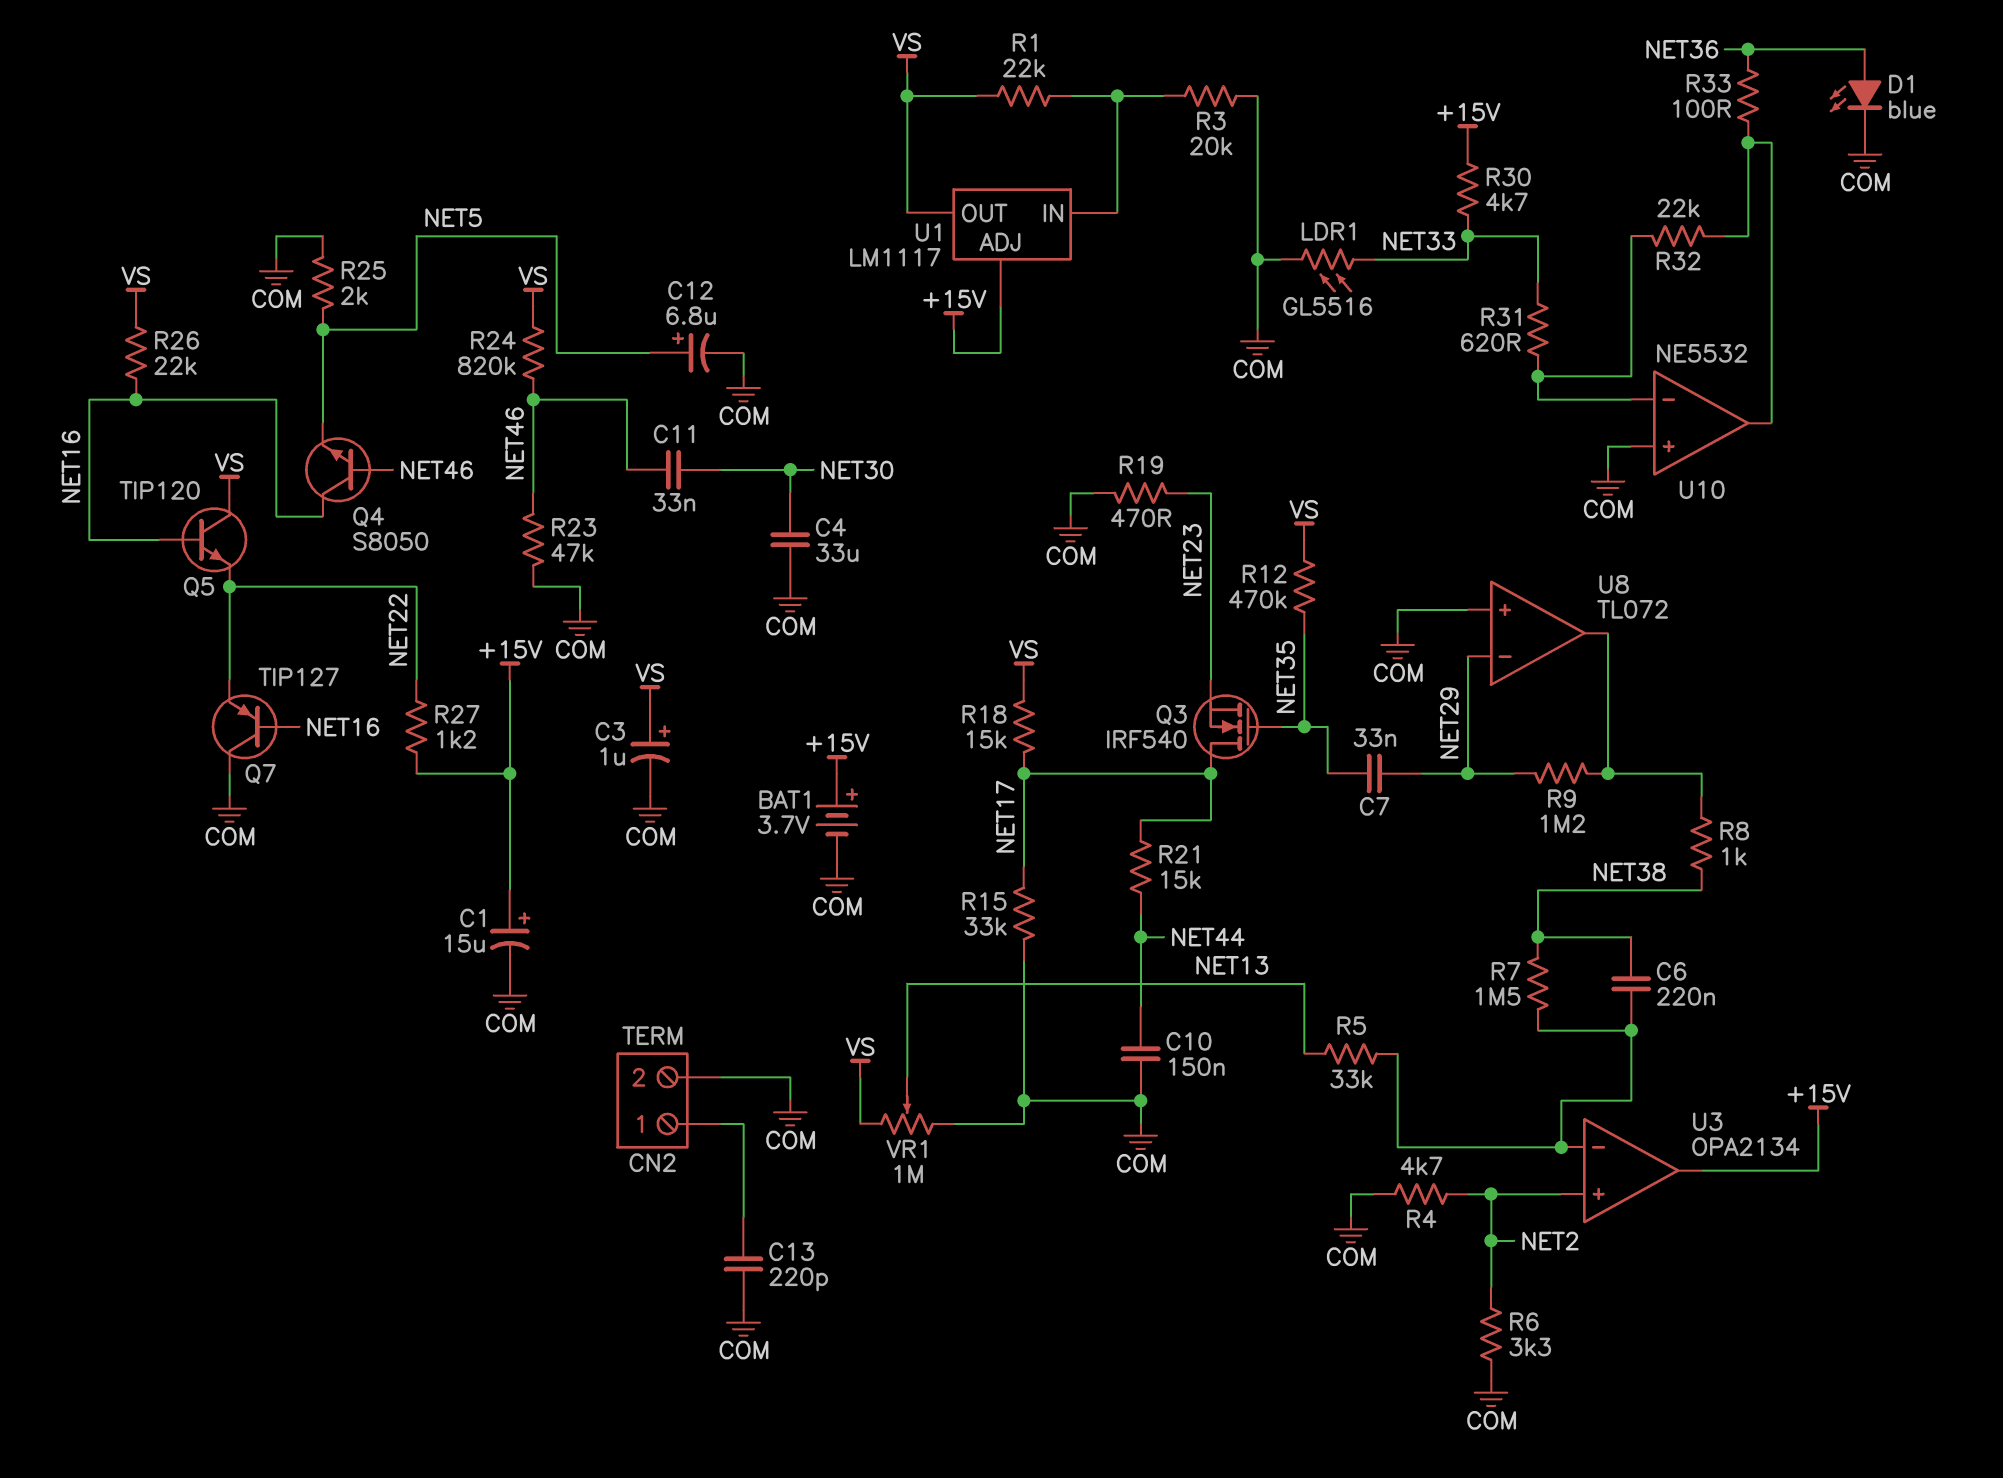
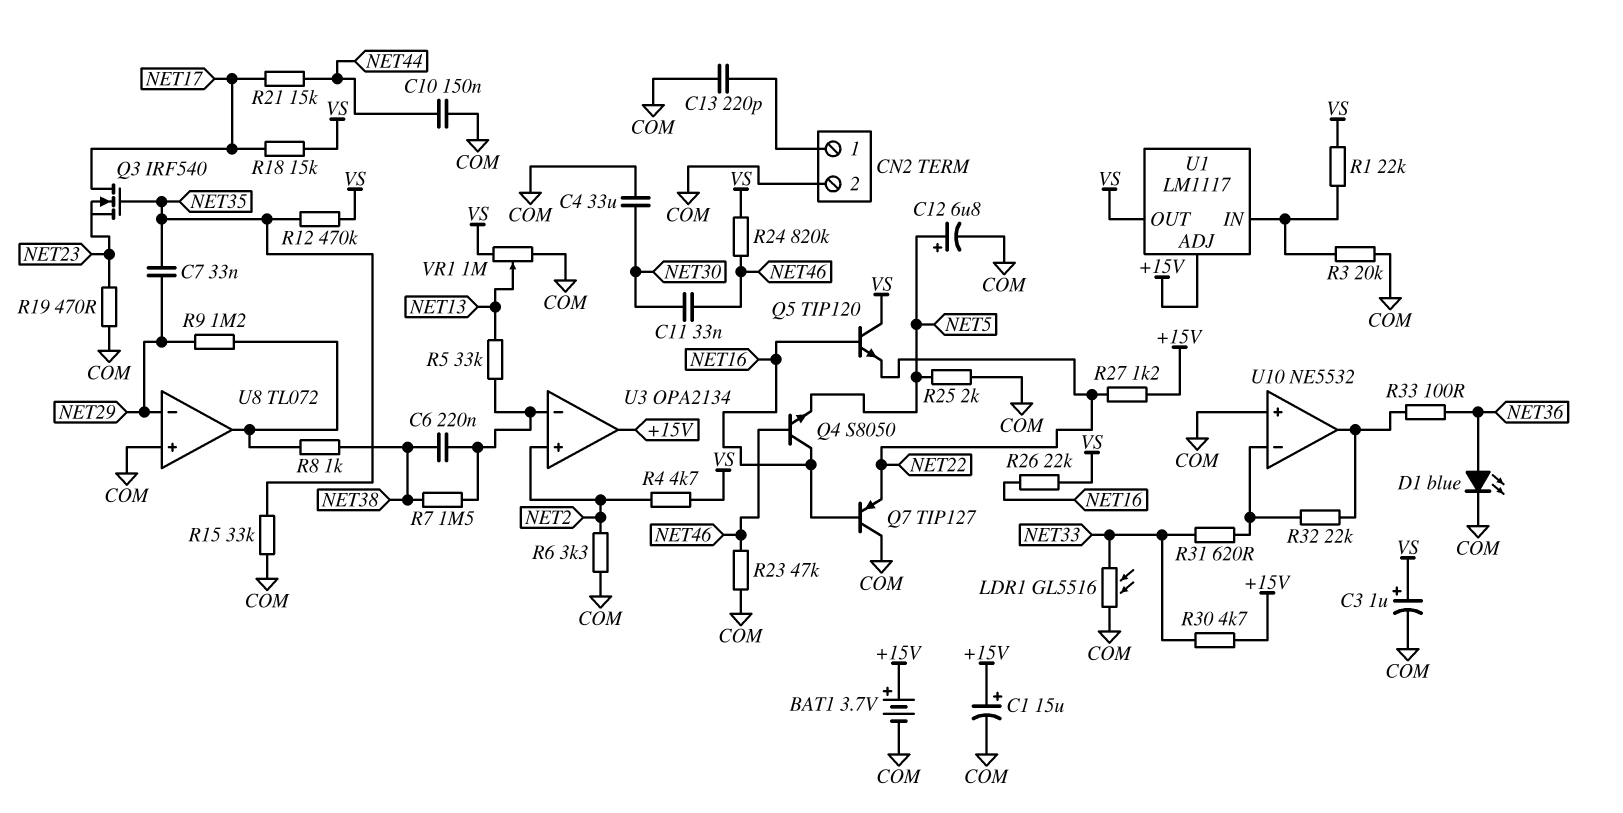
R4: 4.7k (COM, NET2) -> 4.7k (NET2, VS)
R15: 33k (COM, NET17) -> 33k (COM, NET35)

